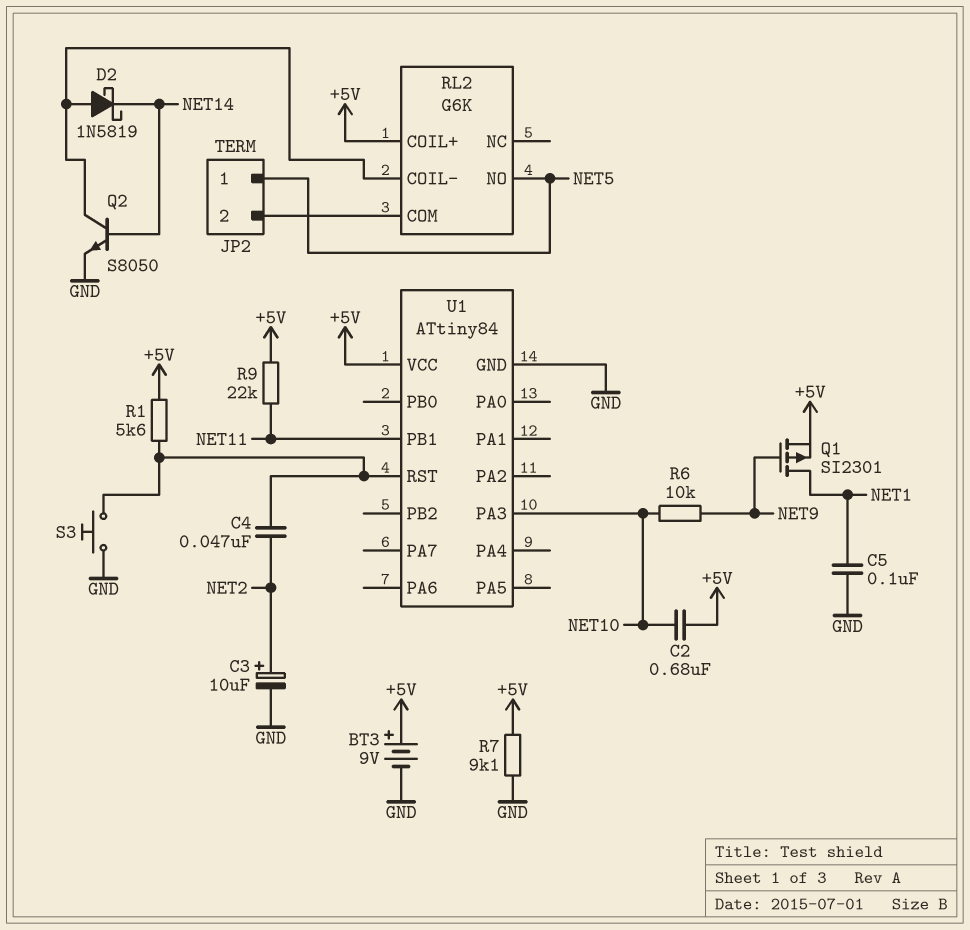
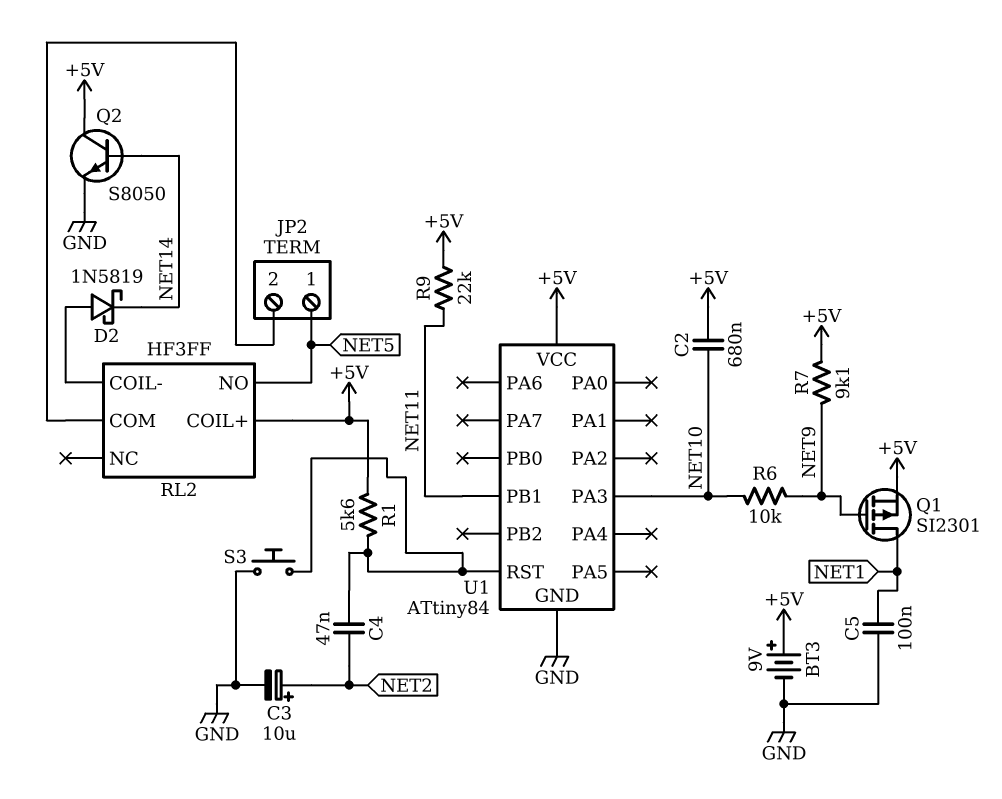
Q2: NPN S8050 (B NET14, C RL2/COIL-, E GND) -> NPN S8050 (B NET14, C +5V, E GND)
R7: 9.1k (+5V, GND) -> 9.1k (+5V, NET9)
RL2: G6K -> HF3FF

